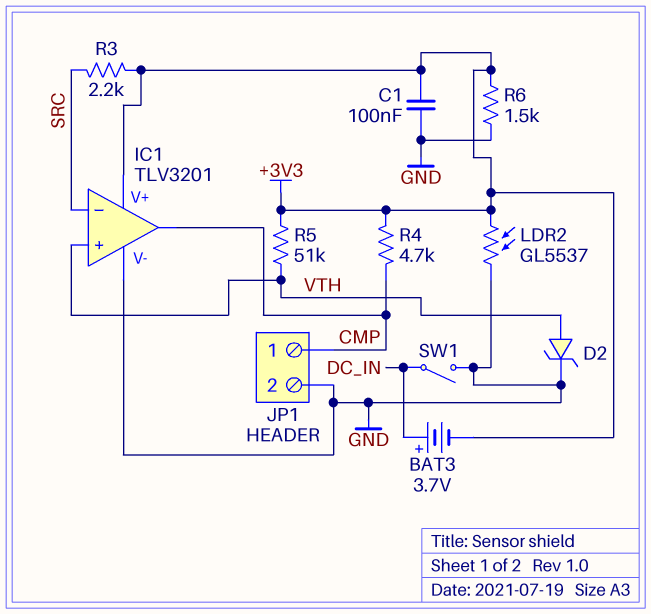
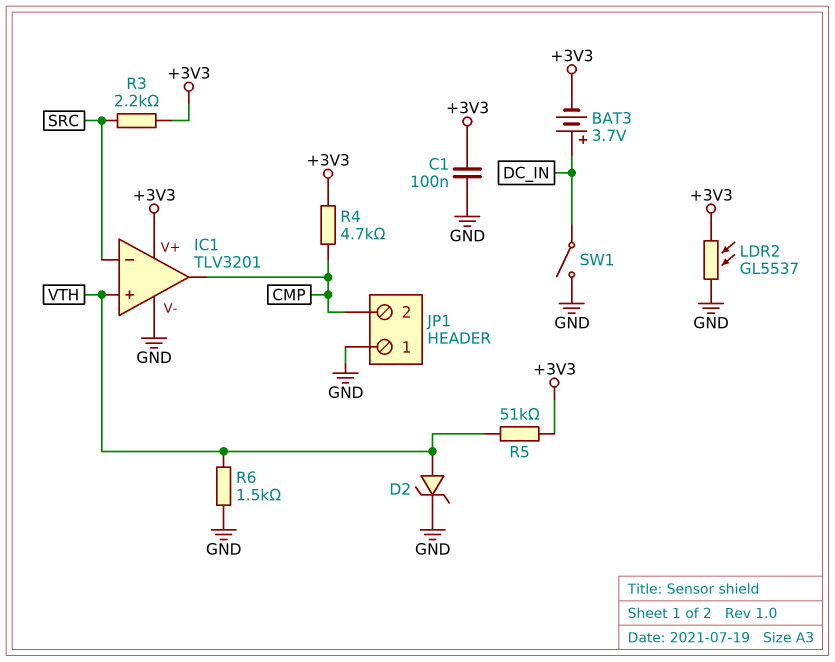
JP1 pin 1: CMP -> GND
JP1 pin 2: GND -> CMP
R6: 1.5k (+3V3, GND) -> 1.5k (GND, VTH)

